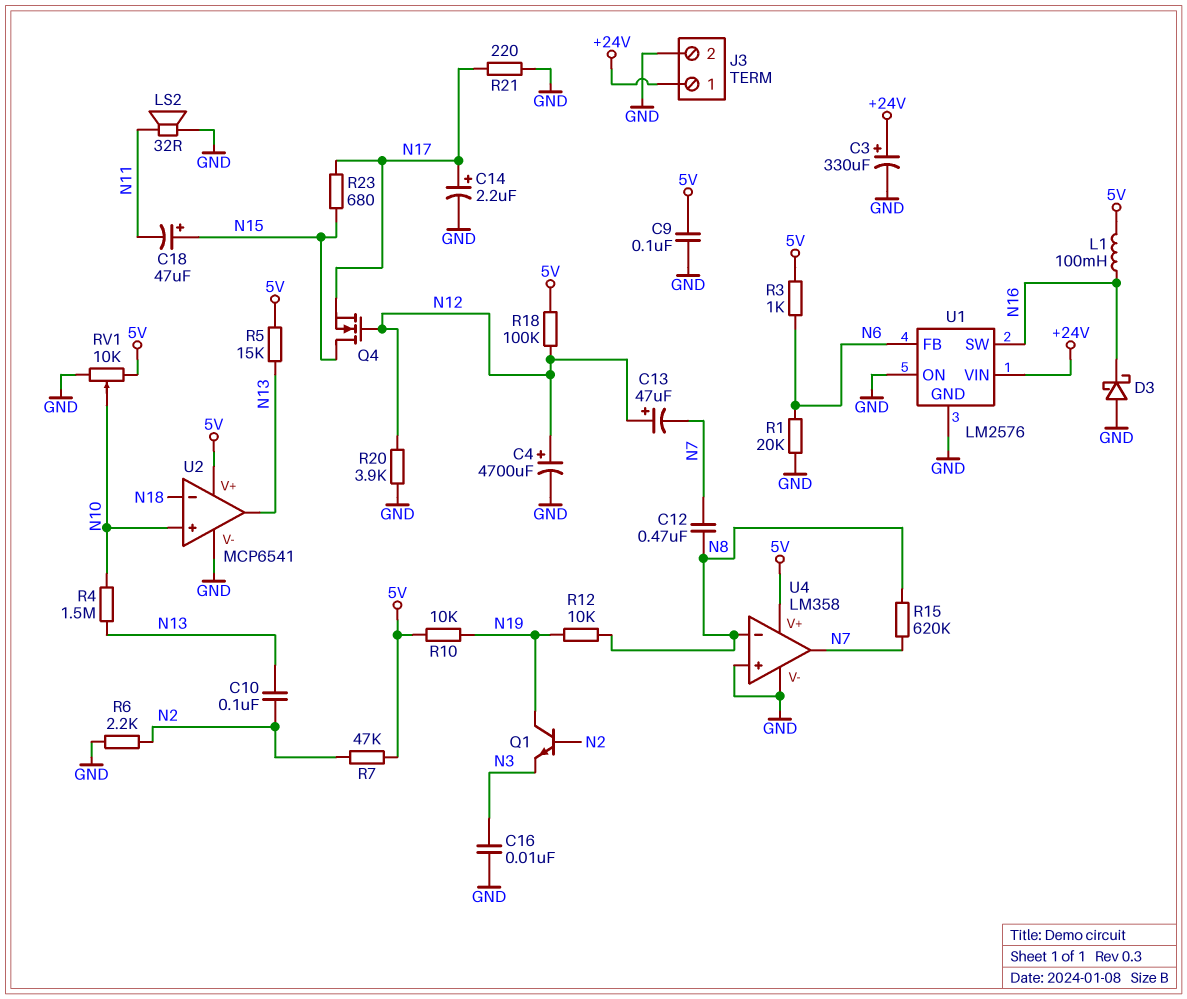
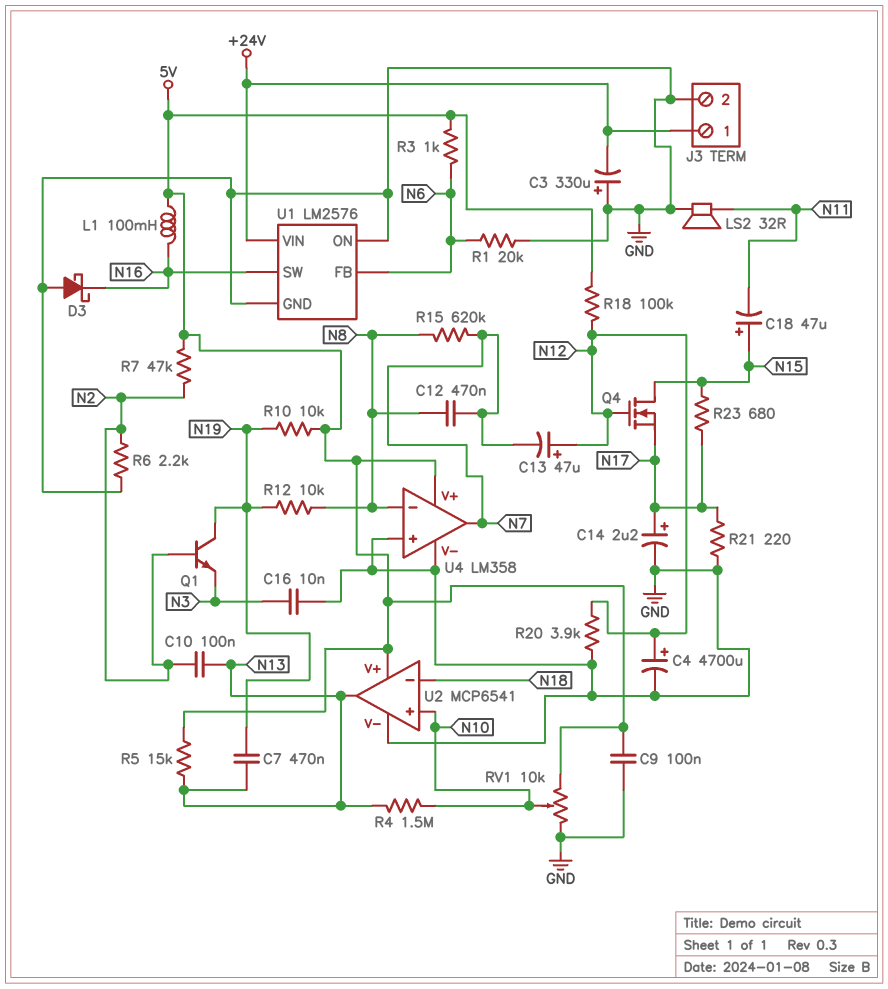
C3: 330uF (plus +24V, minus GND) -> 330uF (plus GND, minus +24V)
C7: none -> 470nF (N13, N19)

